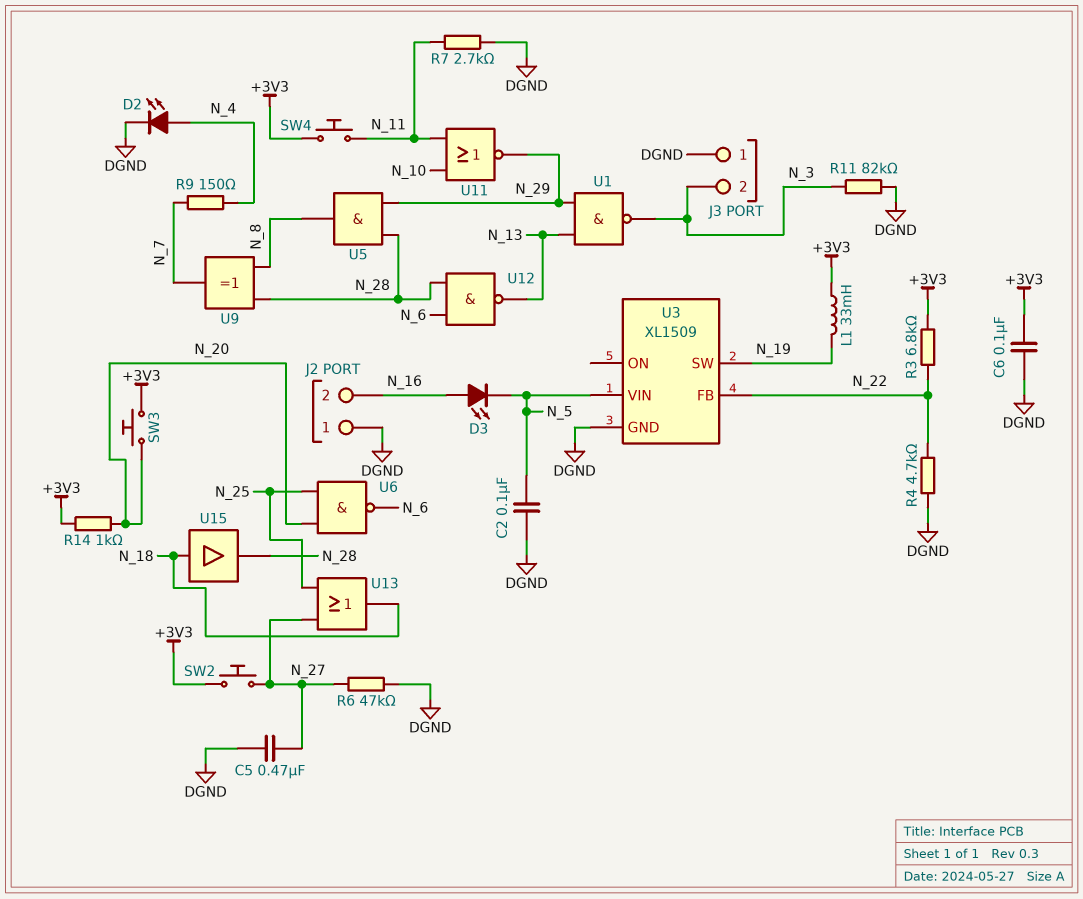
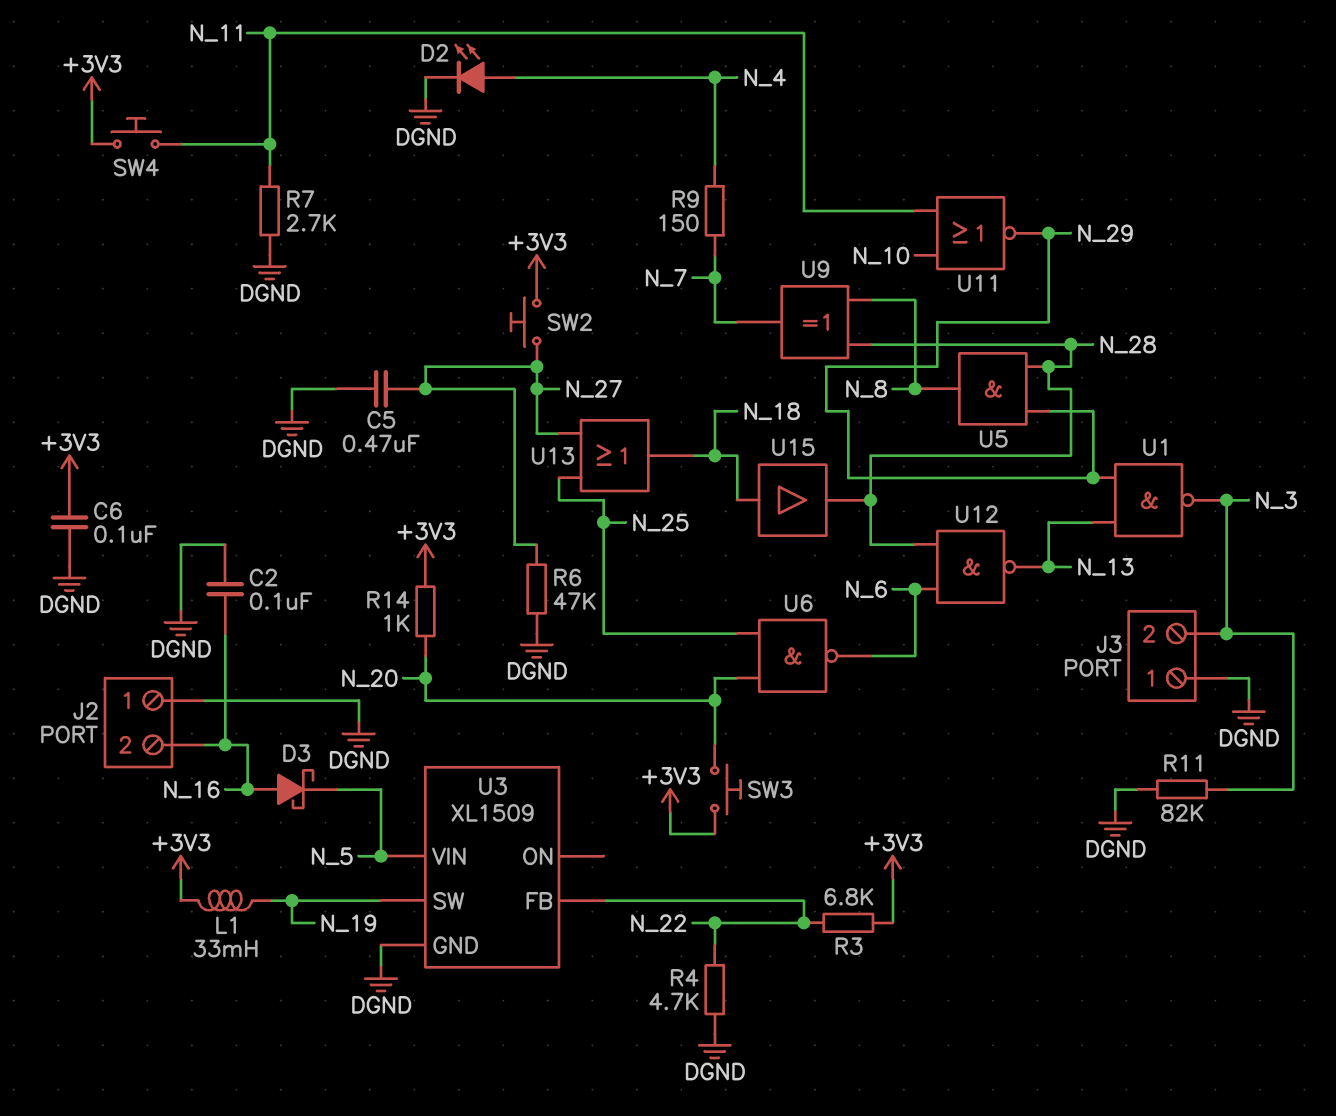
C2: 100nF (DGND, N_5) -> 100nF (DGND, N_16)
D3: LED (A N_16, K N_5) -> schottky (A N_16, K N_5)

